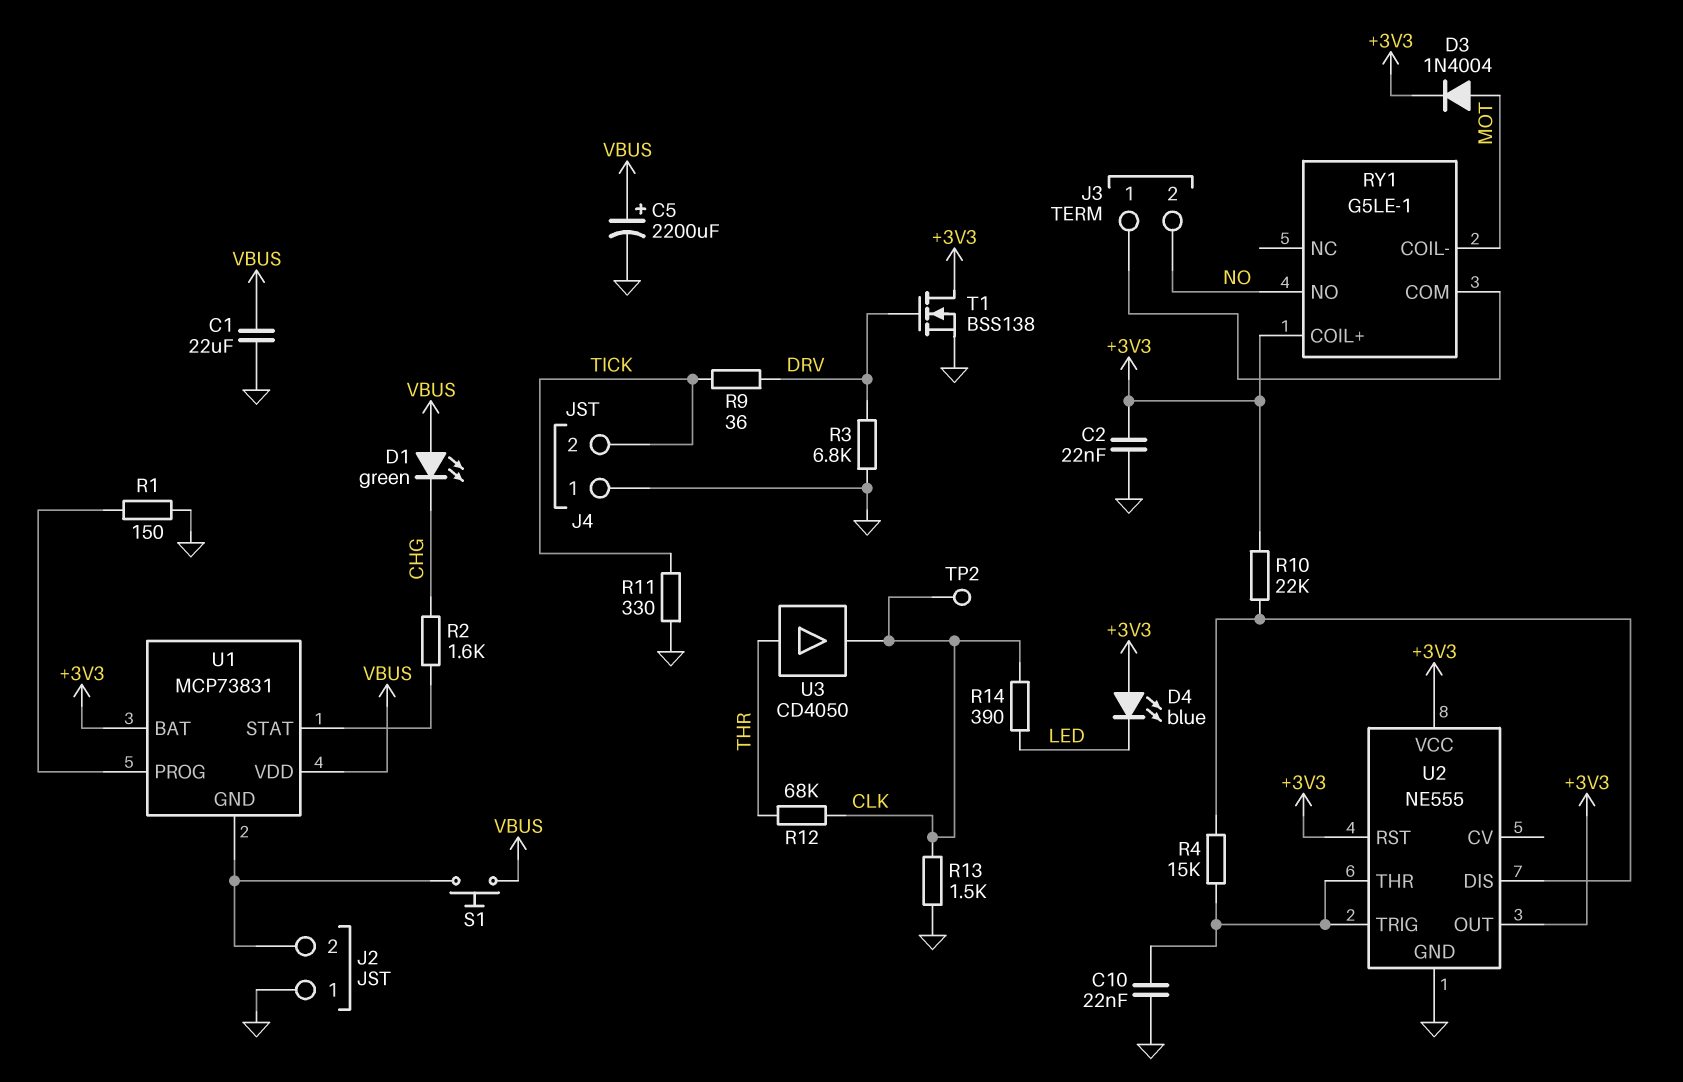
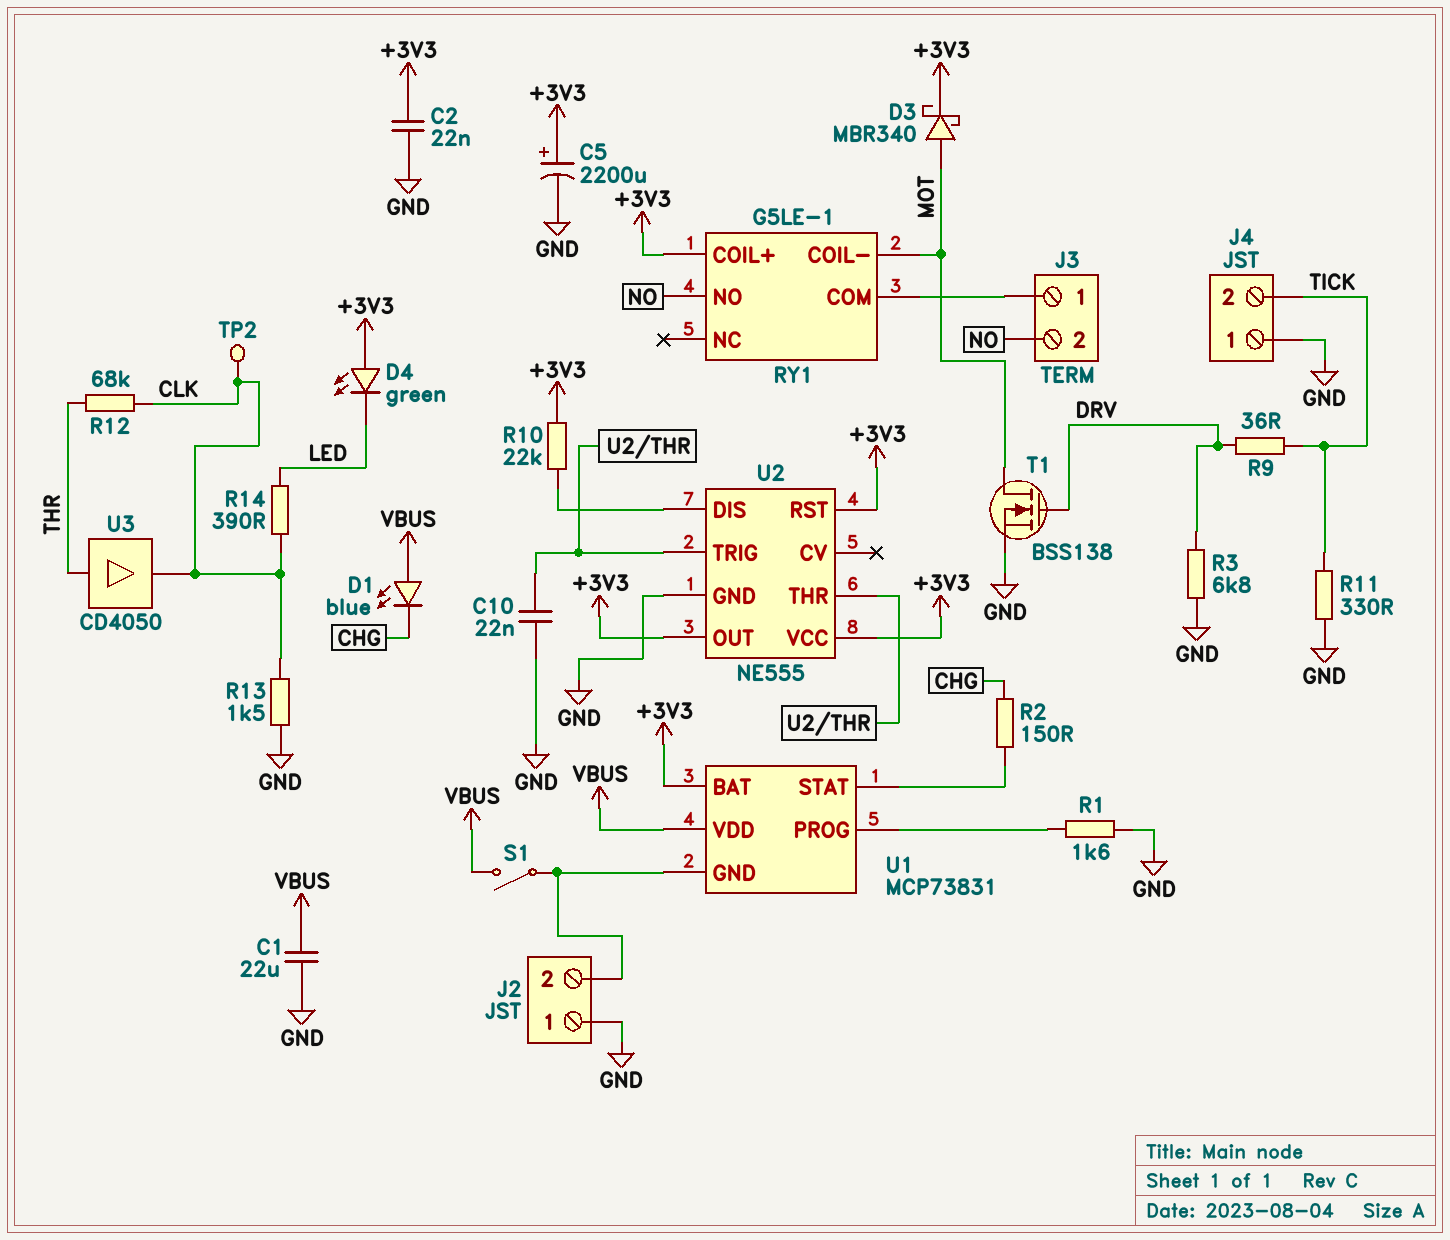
C5: 2200uF (plus VBUS, minus GND) -> 2200uF (plus +3V3, minus GND)
D1: LED green (A VBUS, K CHG) -> LED blue (A VBUS, K CHG)
D3: diode 1N4004 (A MOT, K +3V3) -> schottky MBR340 (A MOT, K +3V3)
D4: LED blue (A +3V3, K LED) -> LED green (A +3V3, K LED)
R1: 150 (GND, U1/PROG) -> 1.6k (GND, U1/PROG)
R2: 1.6k (CHG, U1/STAT) -> 150 (CHG, U1/STAT)
R4: 15k (U2/DIS, U2/THR) -> none
S1: button (J2/2, VBUS) -> switch (J2/2, VBUS)
T1: NMOS BSS138 (G DRV, D +3V3, S GND) -> NMOS BSS138 (G DRV, D MOT, S GND)

